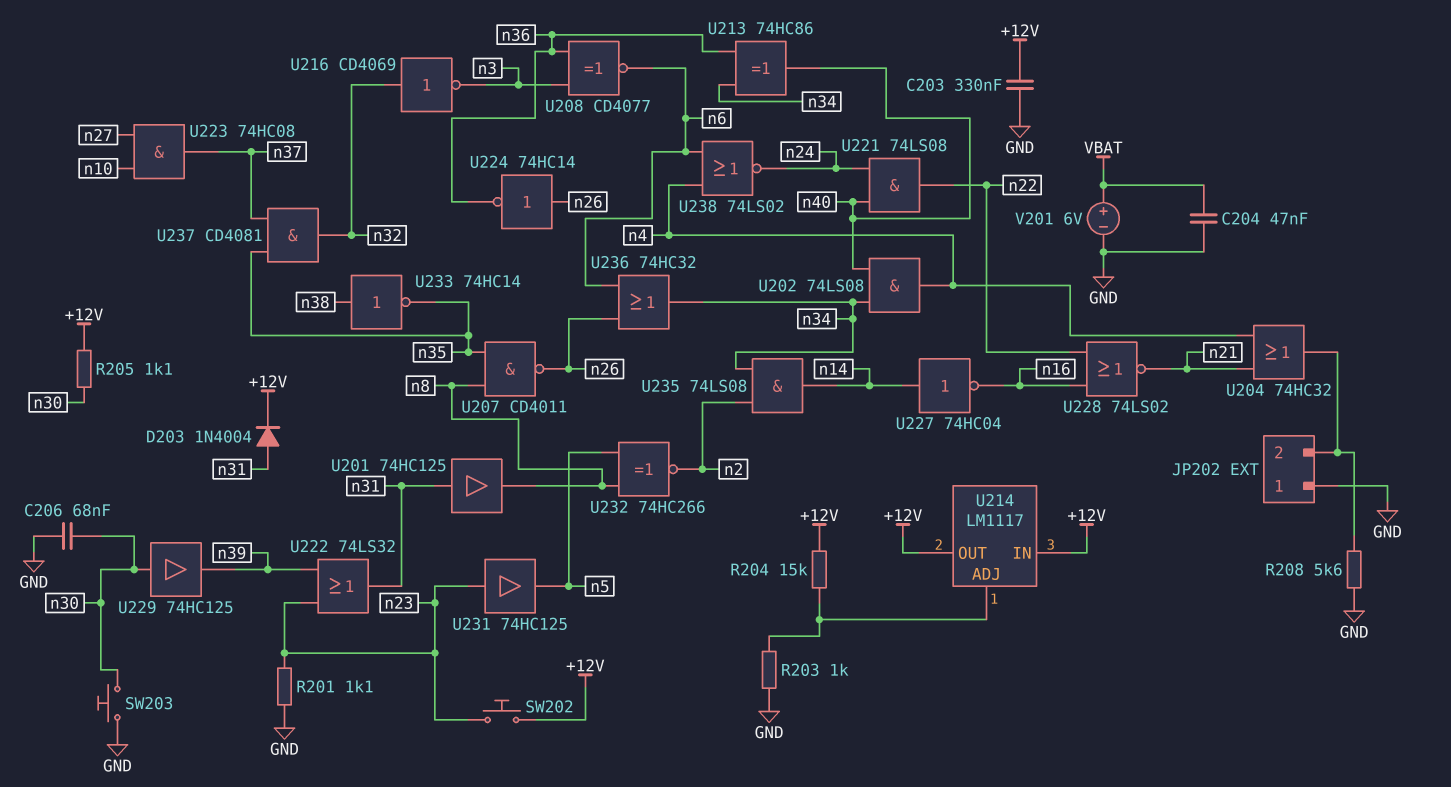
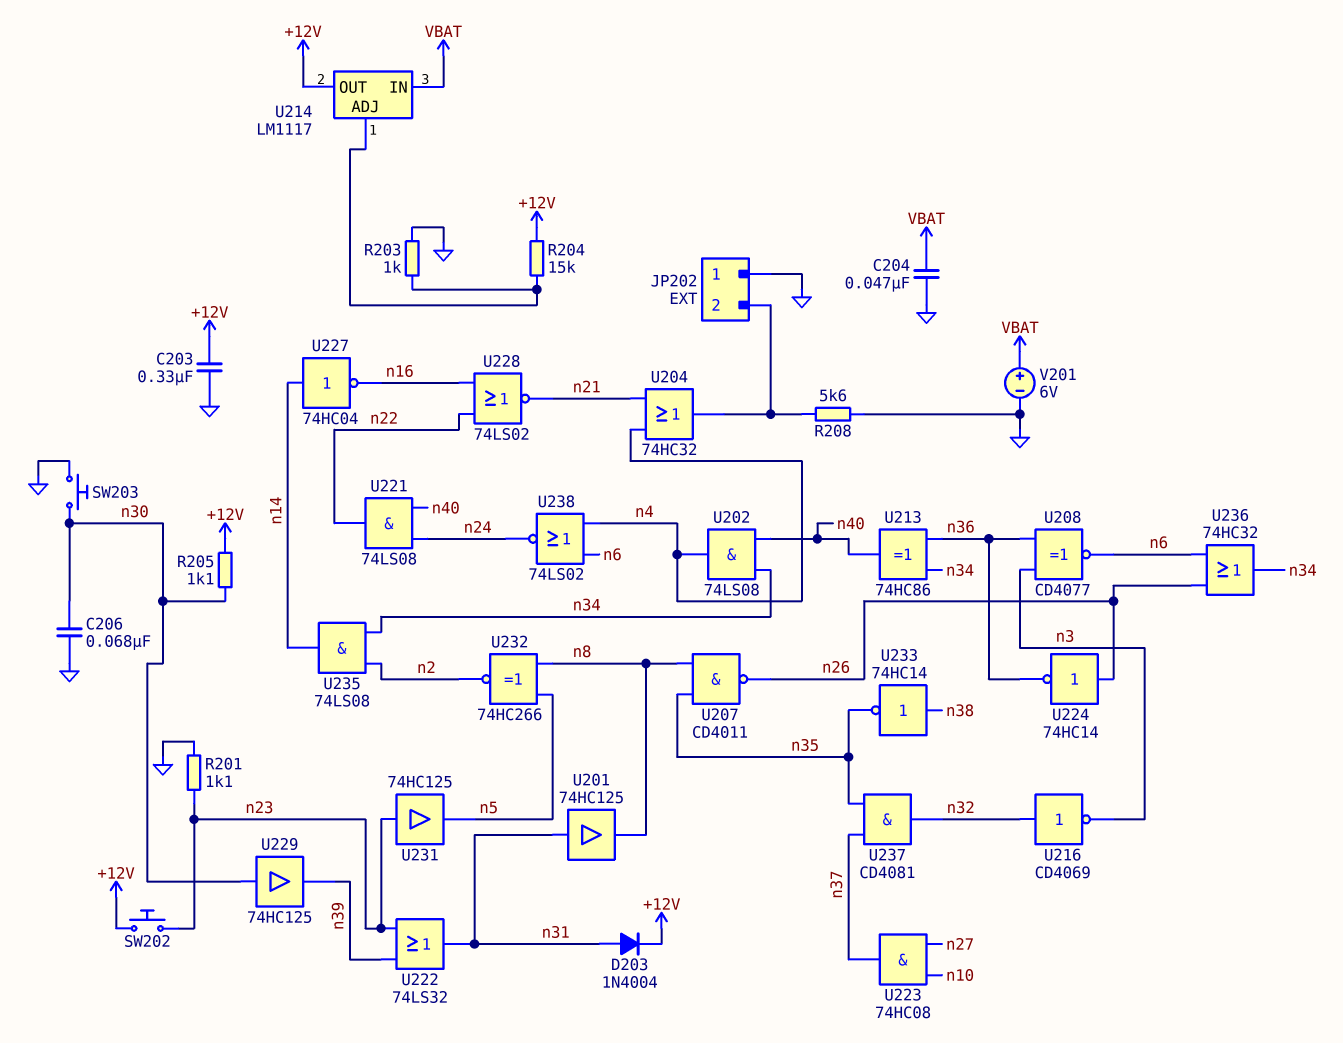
U214 pin IN: +12V -> VBAT

